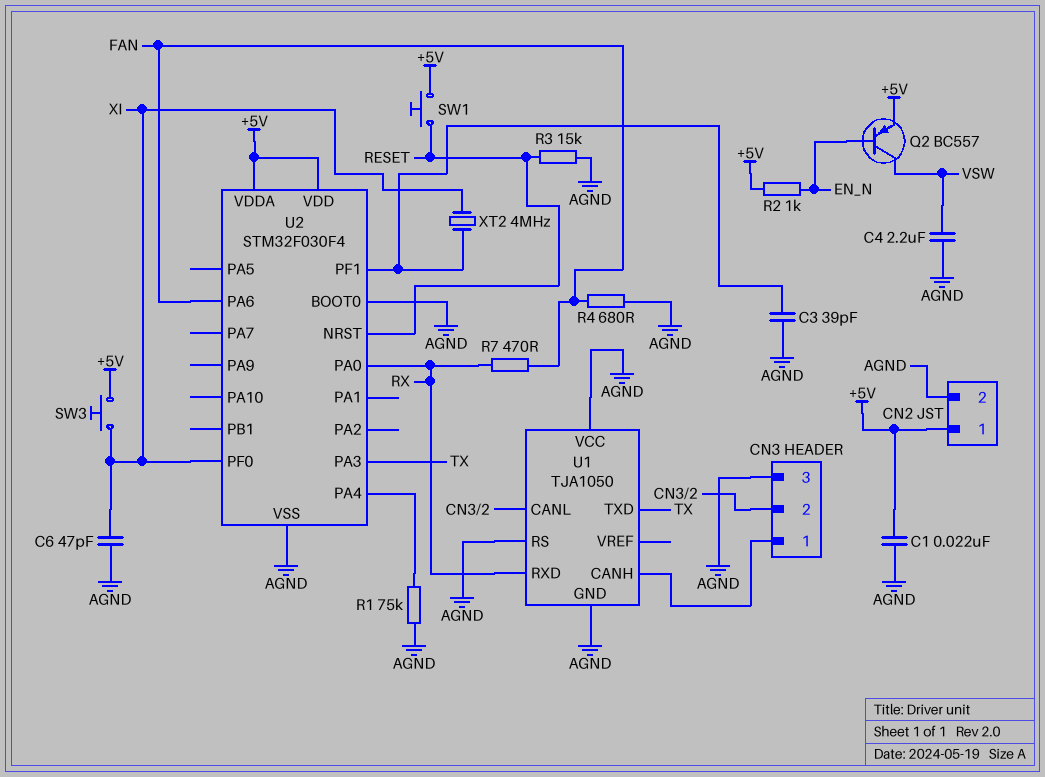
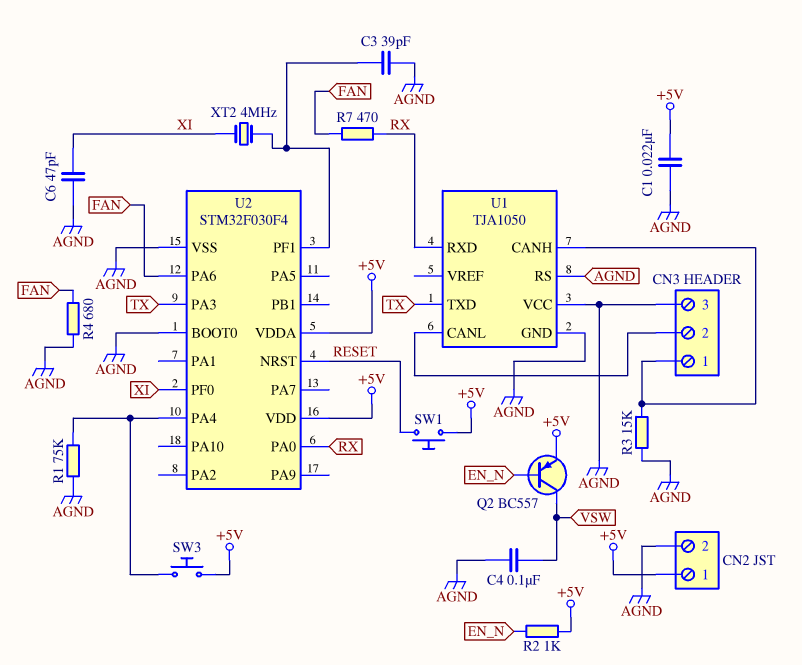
C4: 2.2uF (AGND, VSW) -> 100nF (AGND, VSW)
R3: 15k (AGND, RESET) -> 15k (AGND, CN3/1)
SW3: button (+5V, XI) -> button (+5V, U2/PA4)

